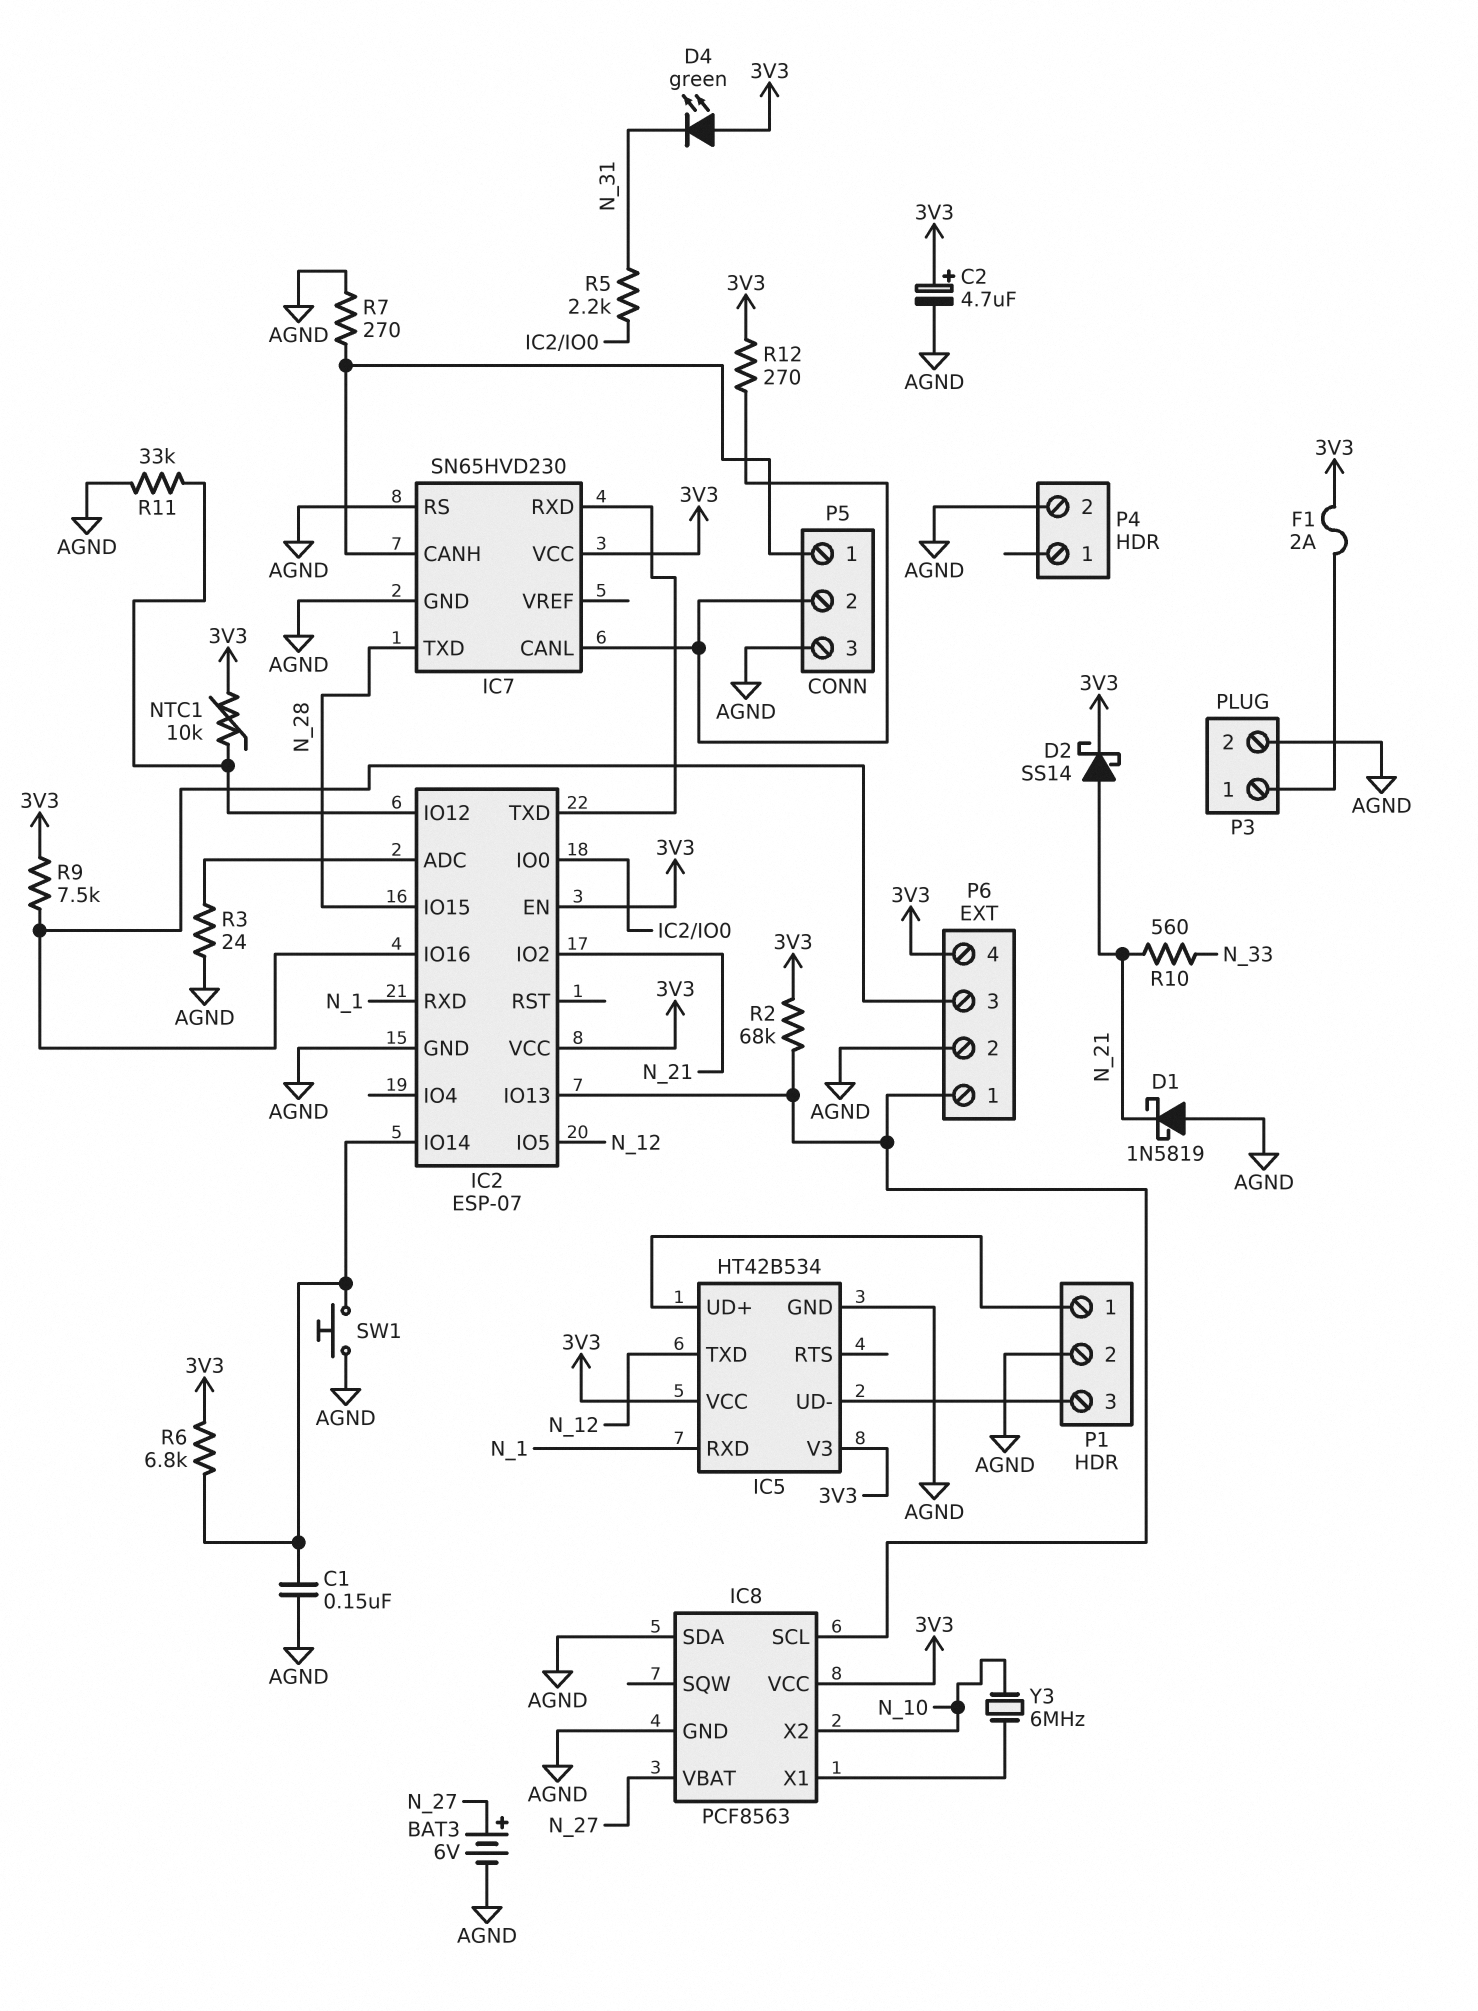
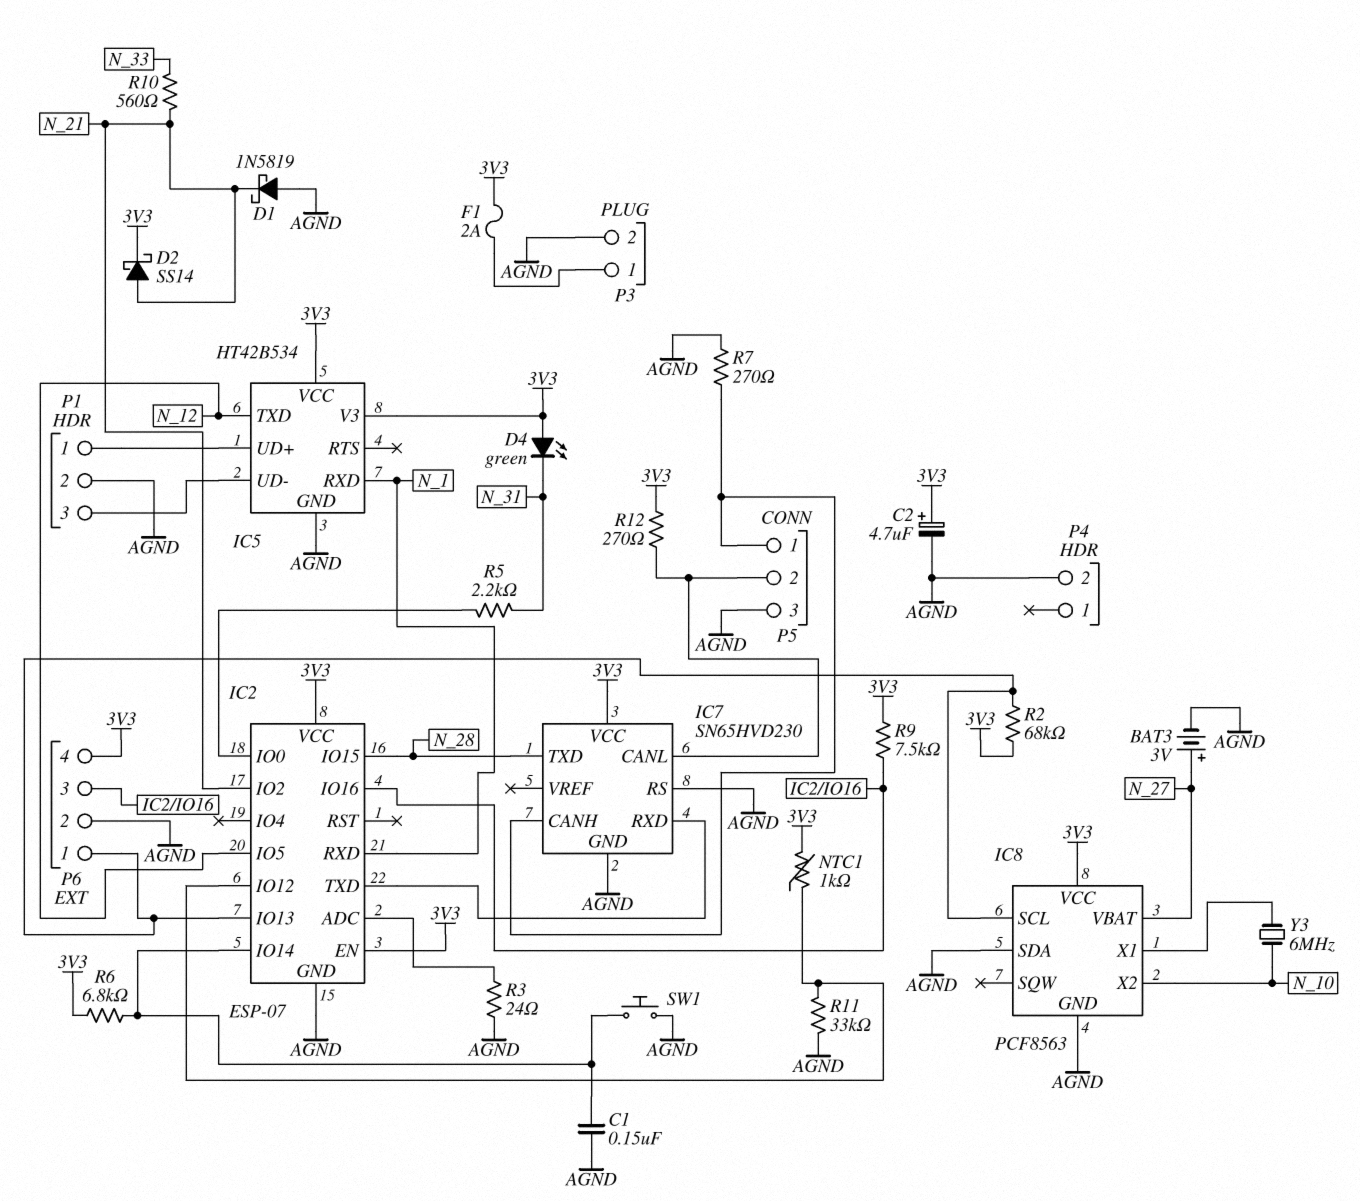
BAT3: 6V (plus N_27, minus AGND) -> 3V (plus N_27, minus AGND)
NTC1: 10k (3V3, IC2/IO12) -> 1k (3V3, IC2/IO12)

